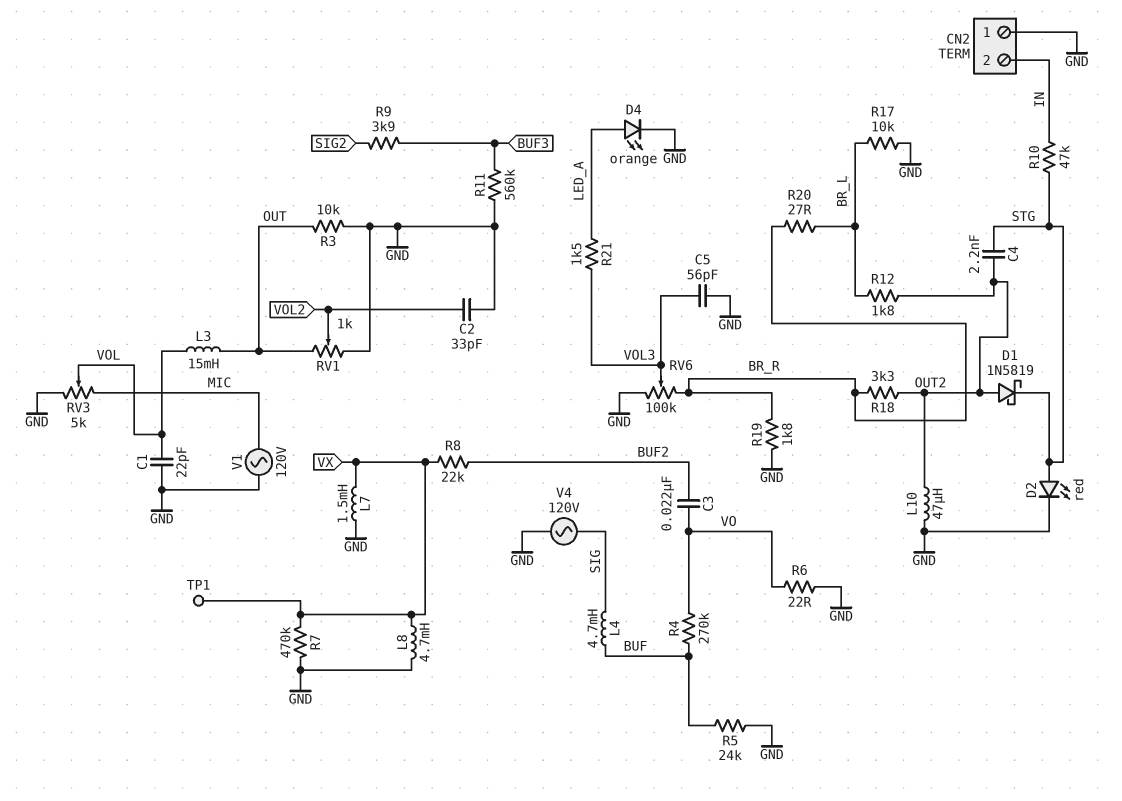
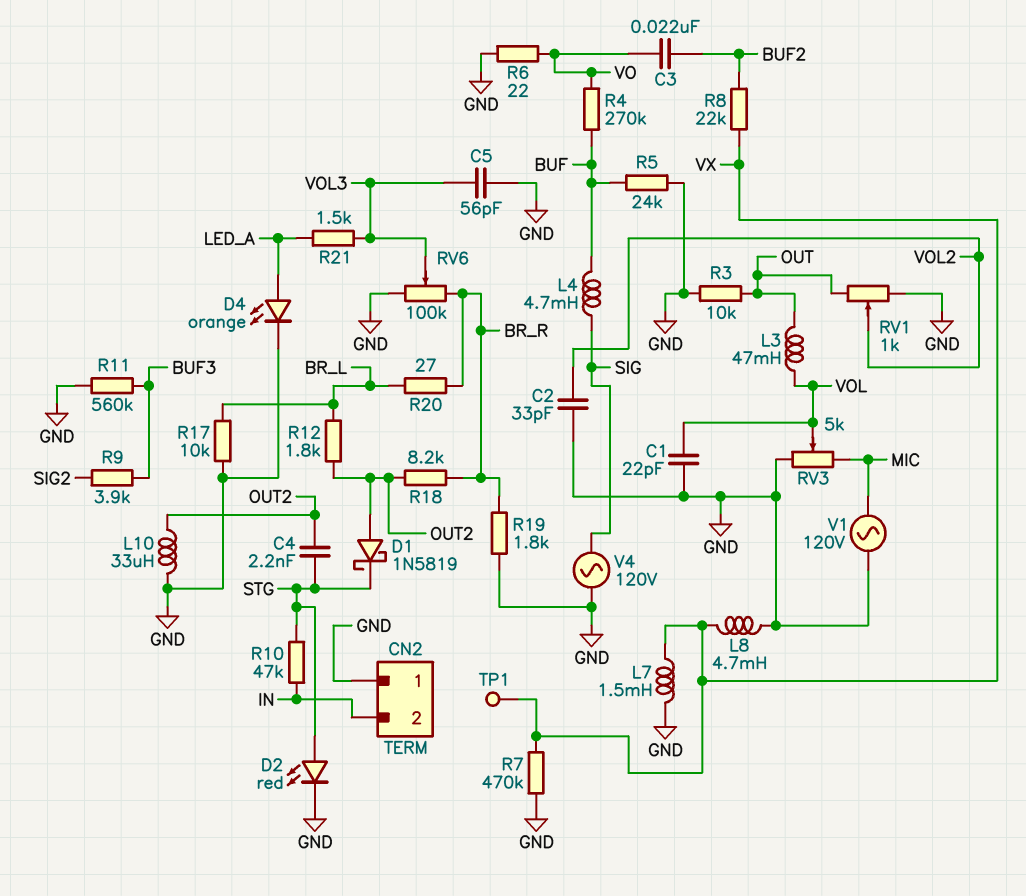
L3: 15mH (OUT, VOL) -> 47mH (OUT, VOL)
L10: 47uH (GND, OUT2) -> 33uH (GND, OUT2)
R18: 3.3k (BR_R, OUT2) -> 8.2k (BR_R, OUT2)

